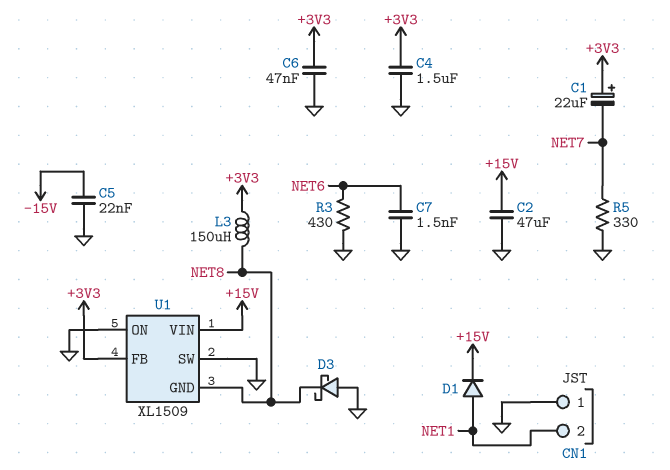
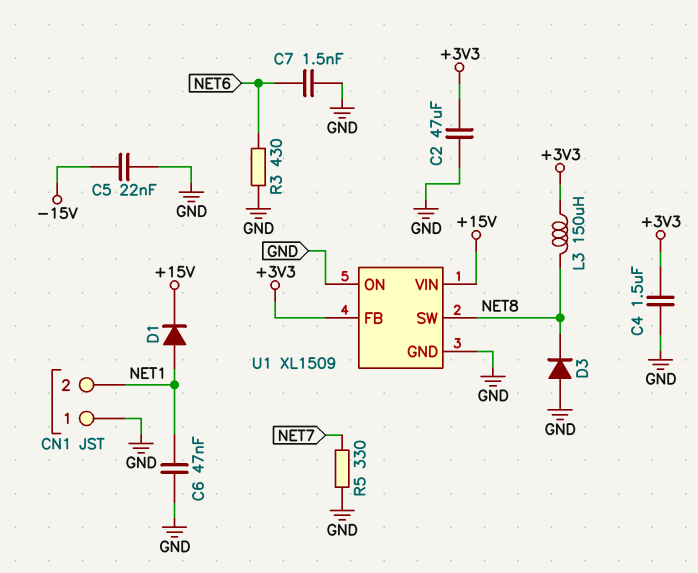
C1: 22uF (plus +3V3, minus NET7) -> none
C2: 47uF (+15V, GND) -> 47uF (+3V3, GND)
C6: 47nF (+3V3, GND) -> 47nF (GND, NET1)
D3: schottky (A GND, K NET8) -> diode (A GND, K NET8)
U1 pin GND: NET8 -> GND
U1 pin SW: GND -> NET8

